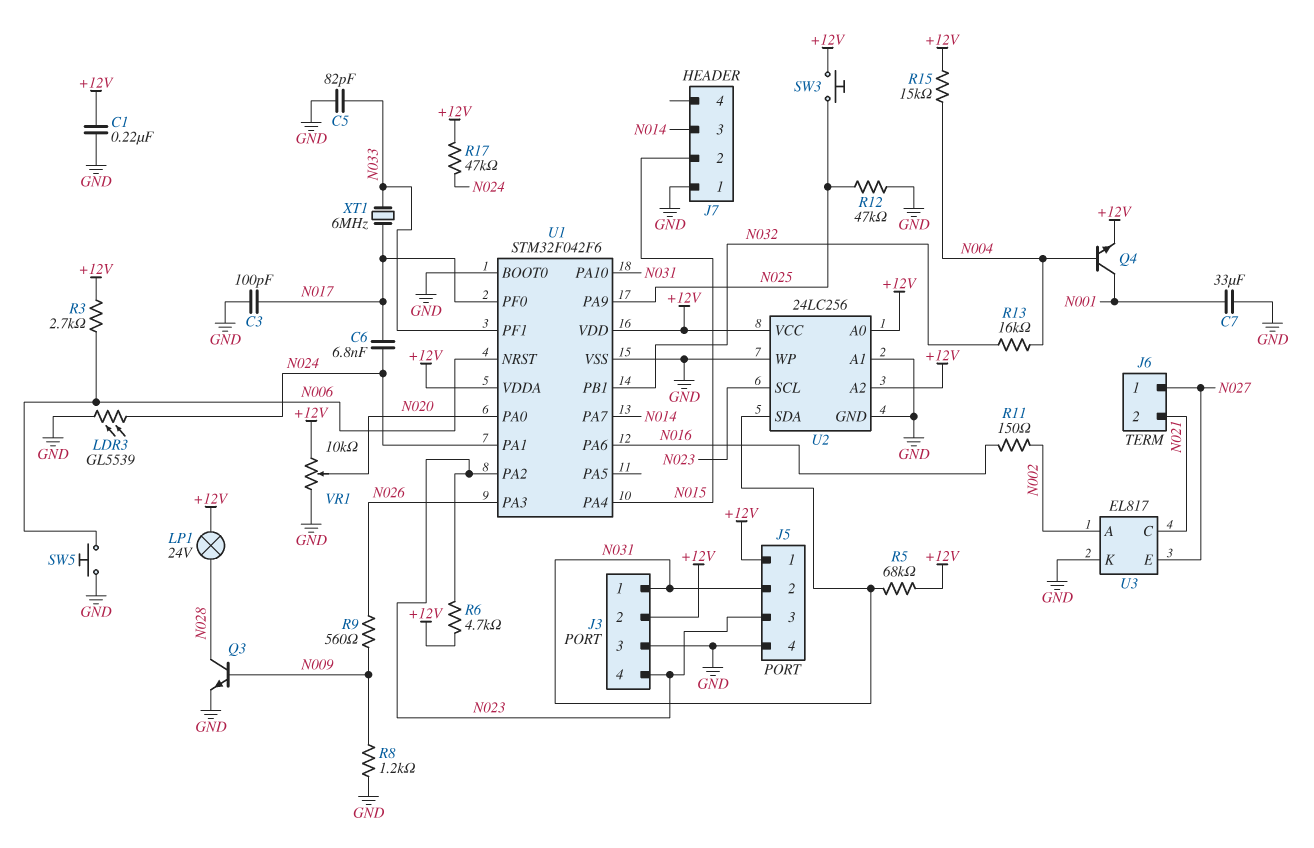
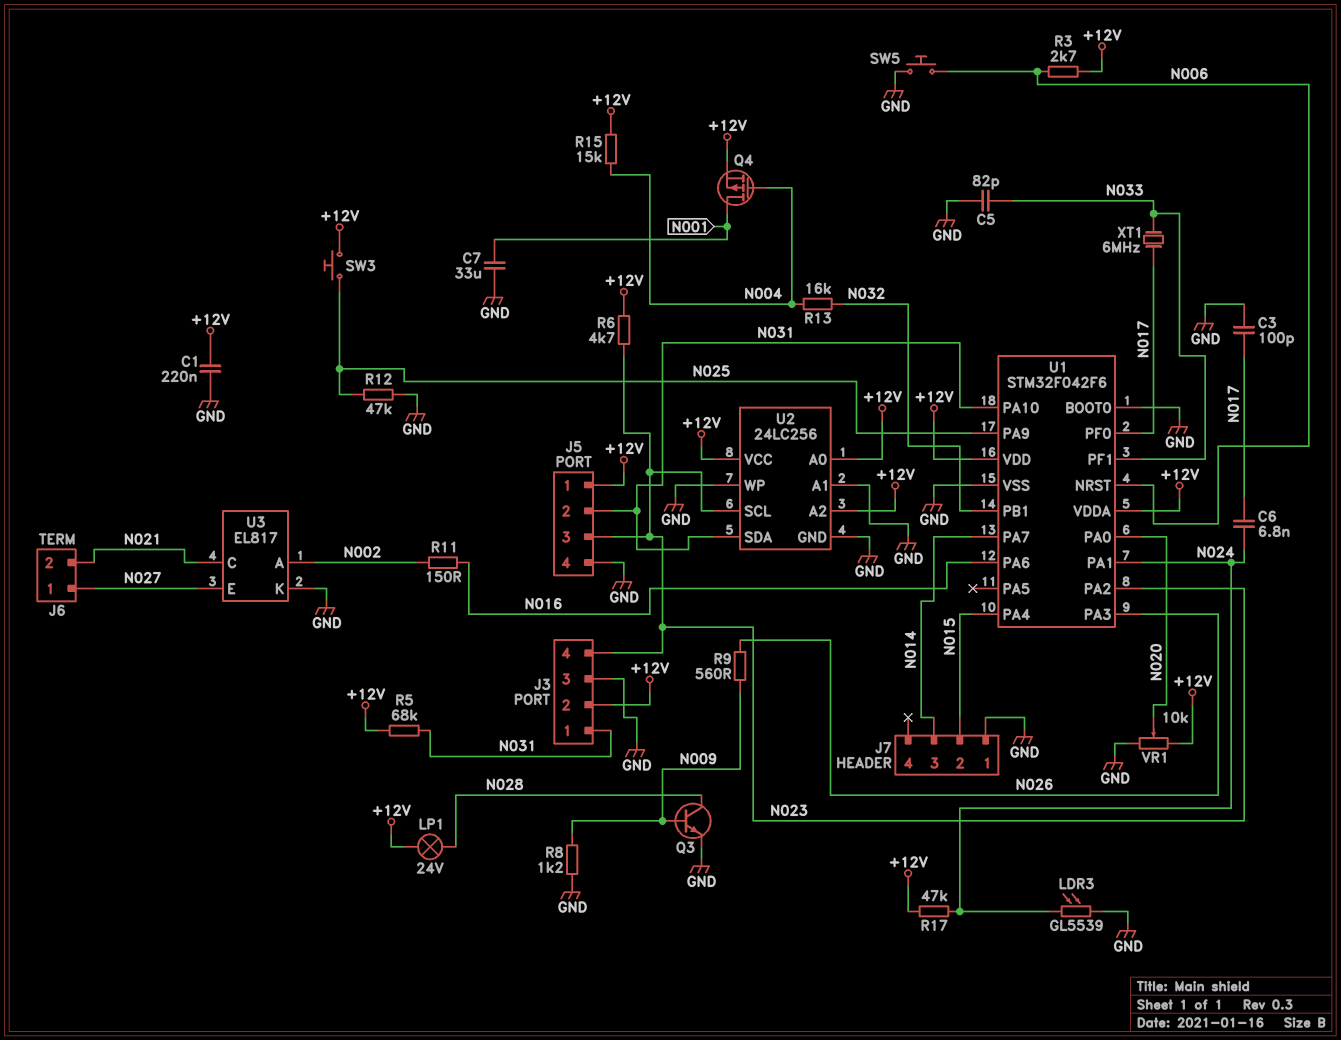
Q4: NPN (B N004, C N001, E +12V) -> PMOS (G N004, D N001, S +12V)

